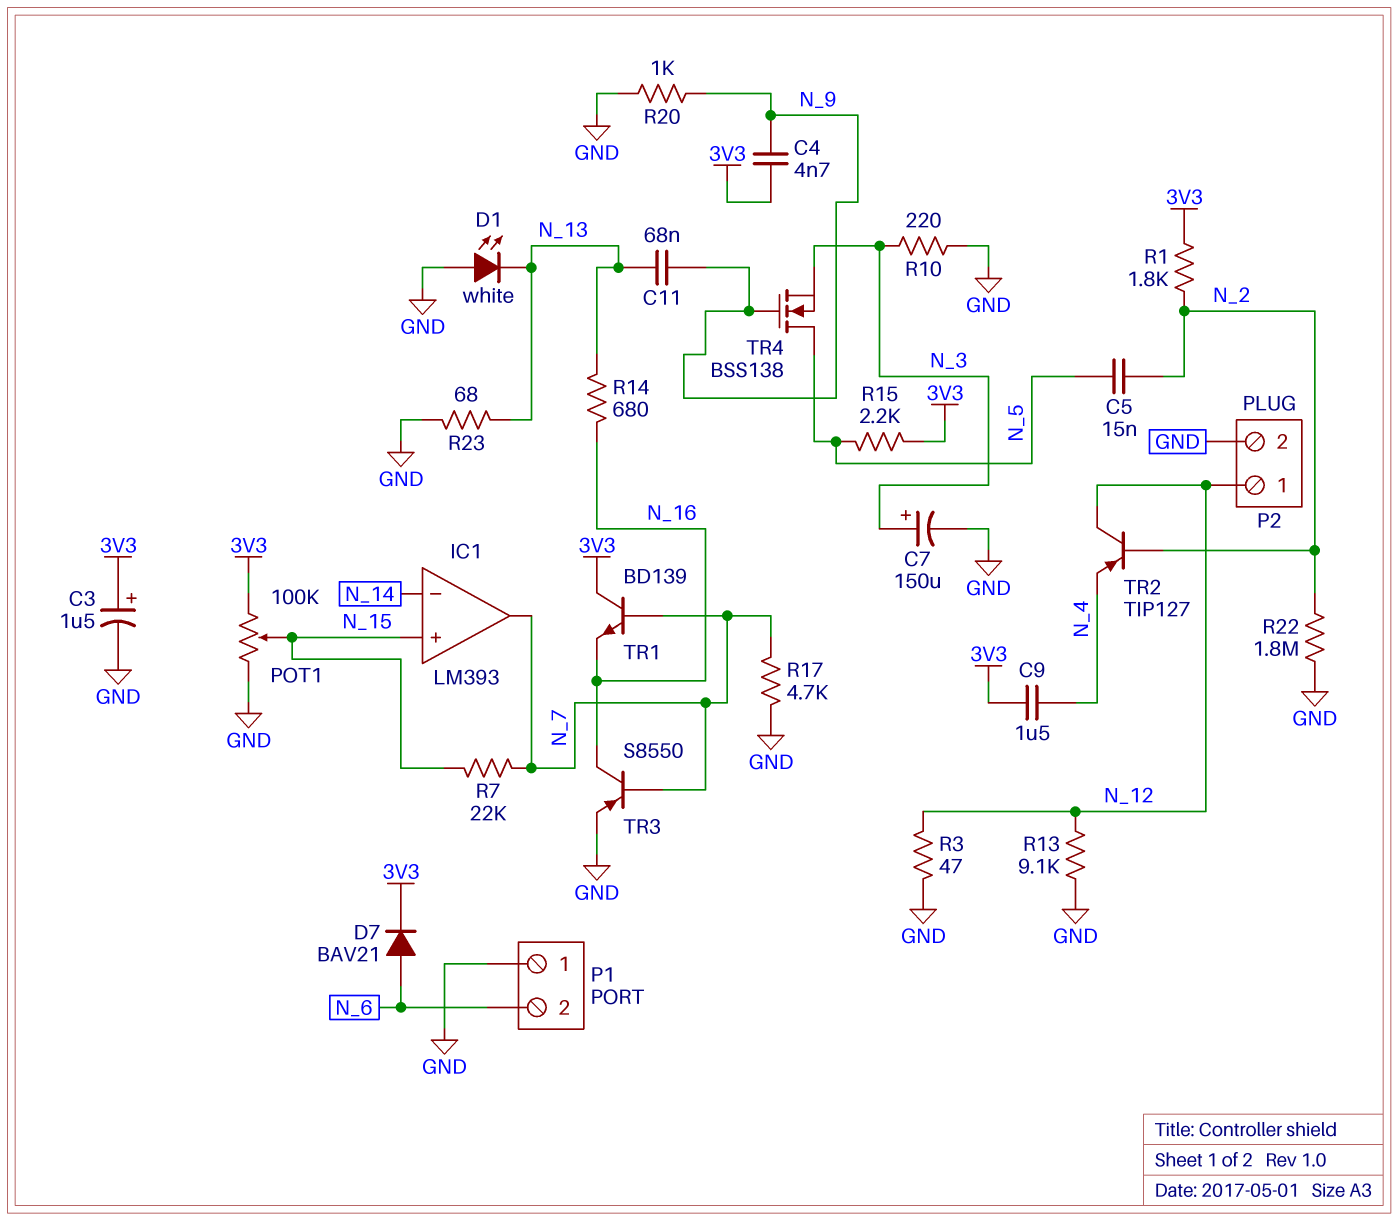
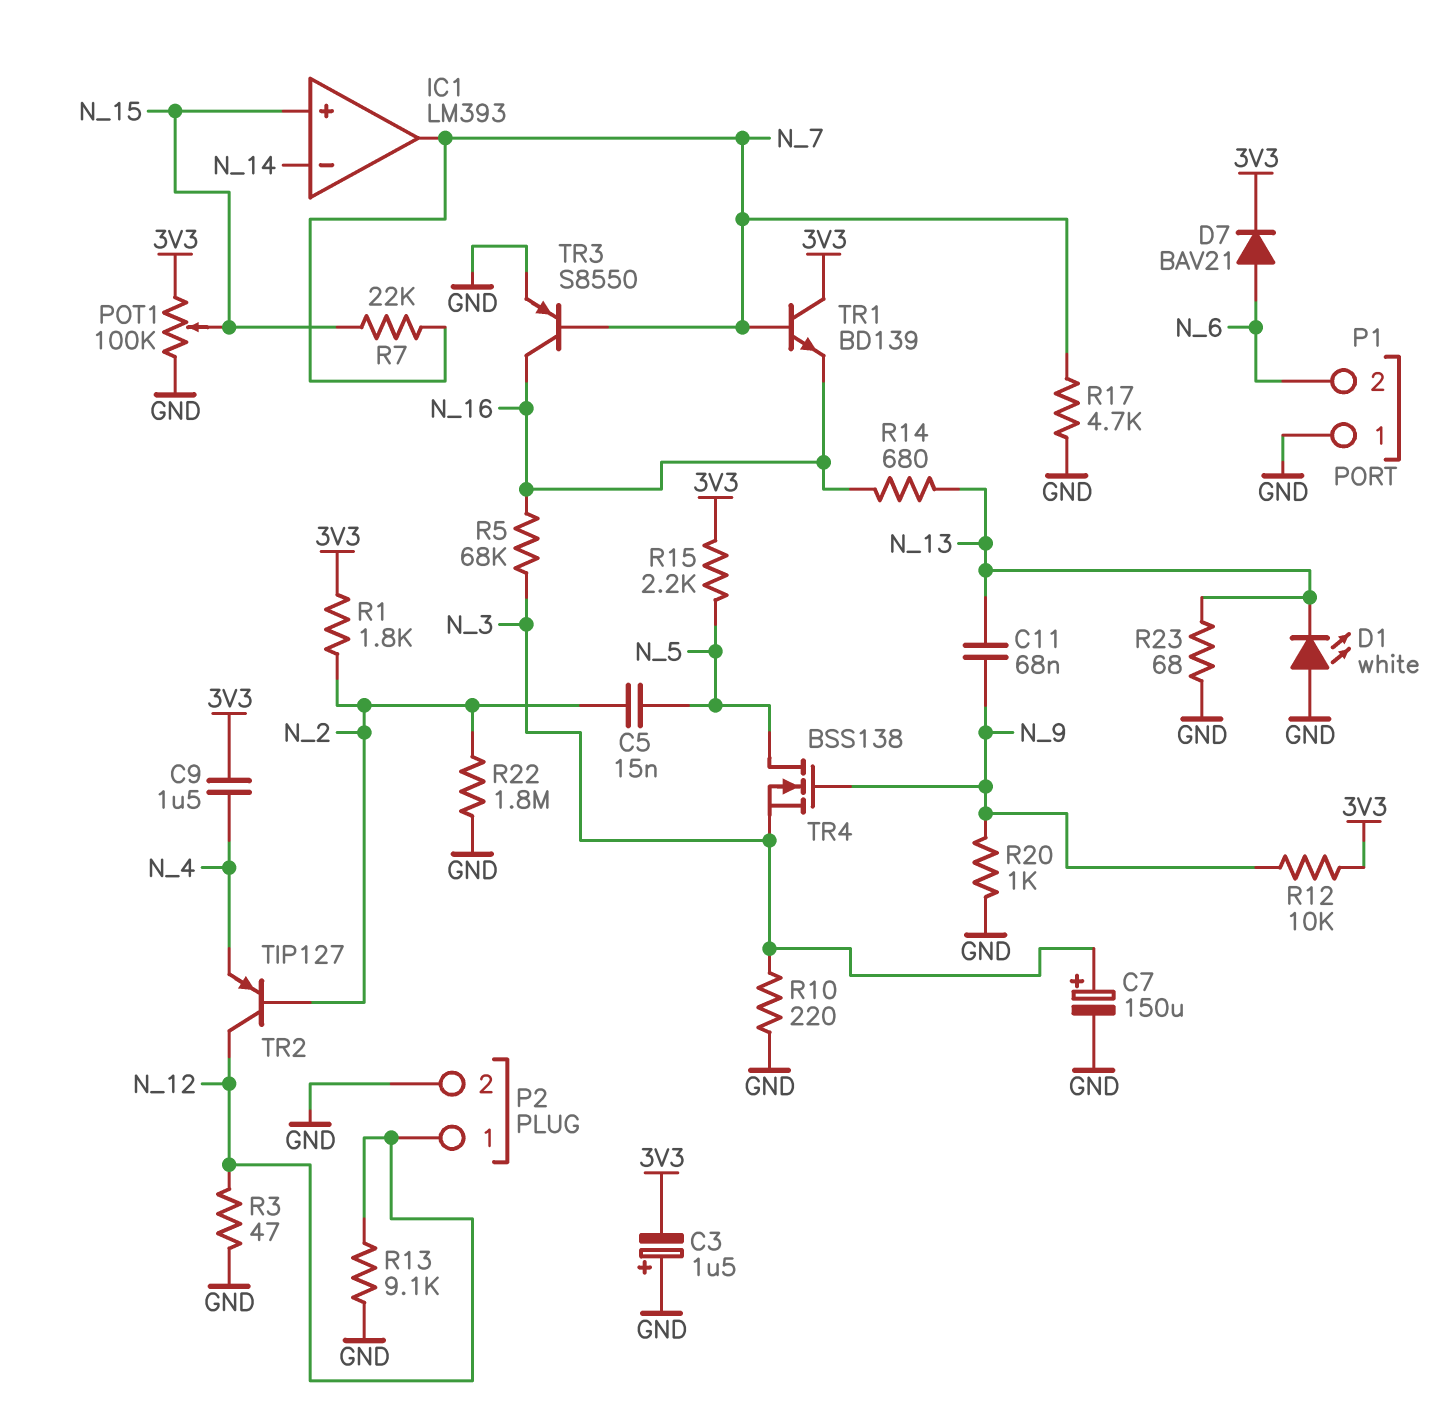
C3: 1.5uF (plus 3V3, minus GND) -> 1.5uF (plus GND, minus 3V3)
C4: 4.7nF (3V3, N_9) -> none
R5: none -> 68k (N_3, N_16)
R12: none -> 10k (3V3, N_9)

